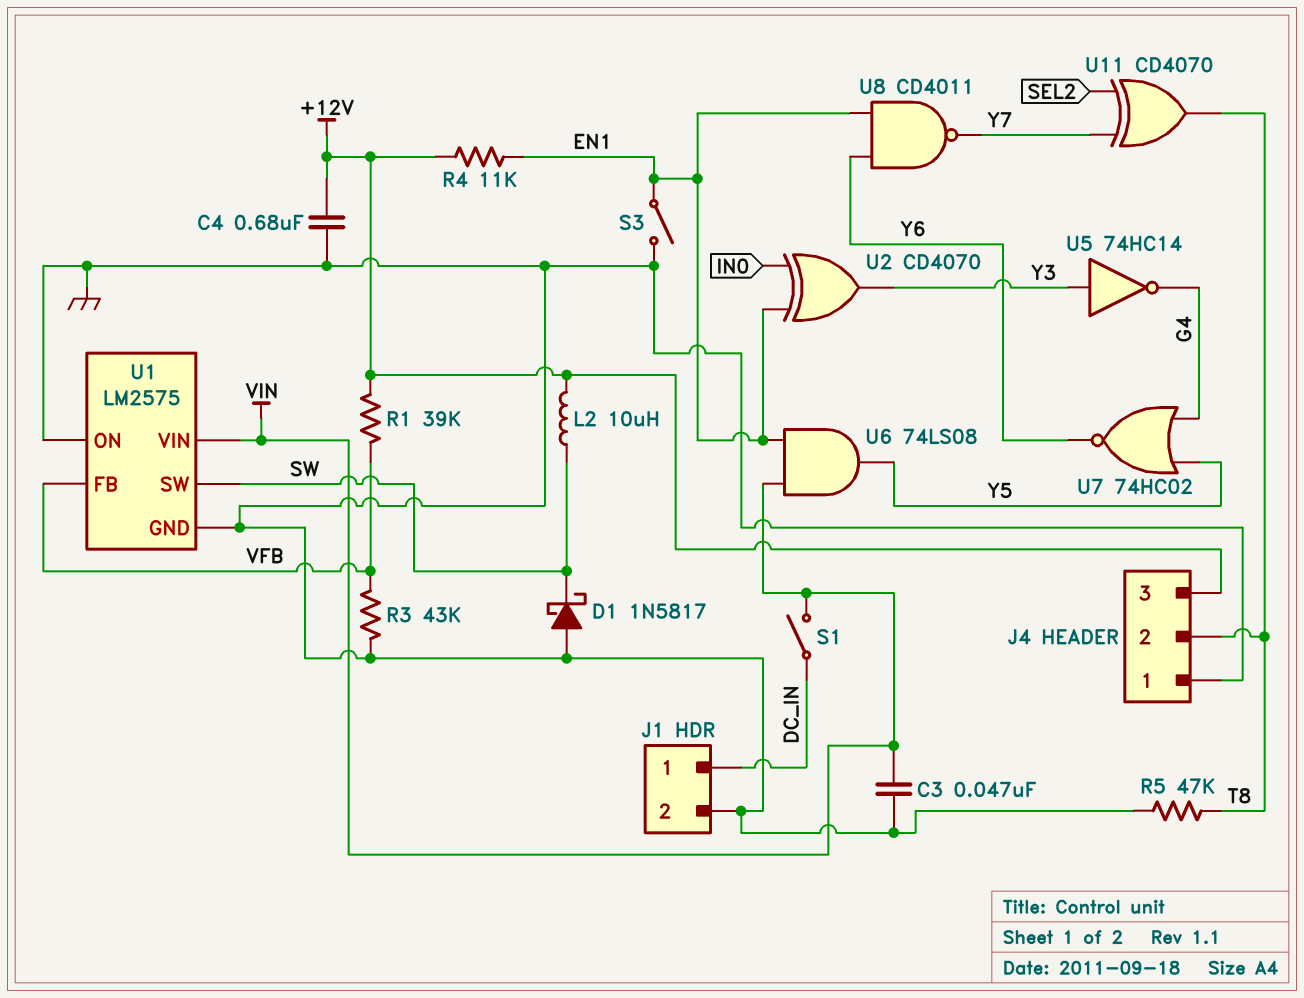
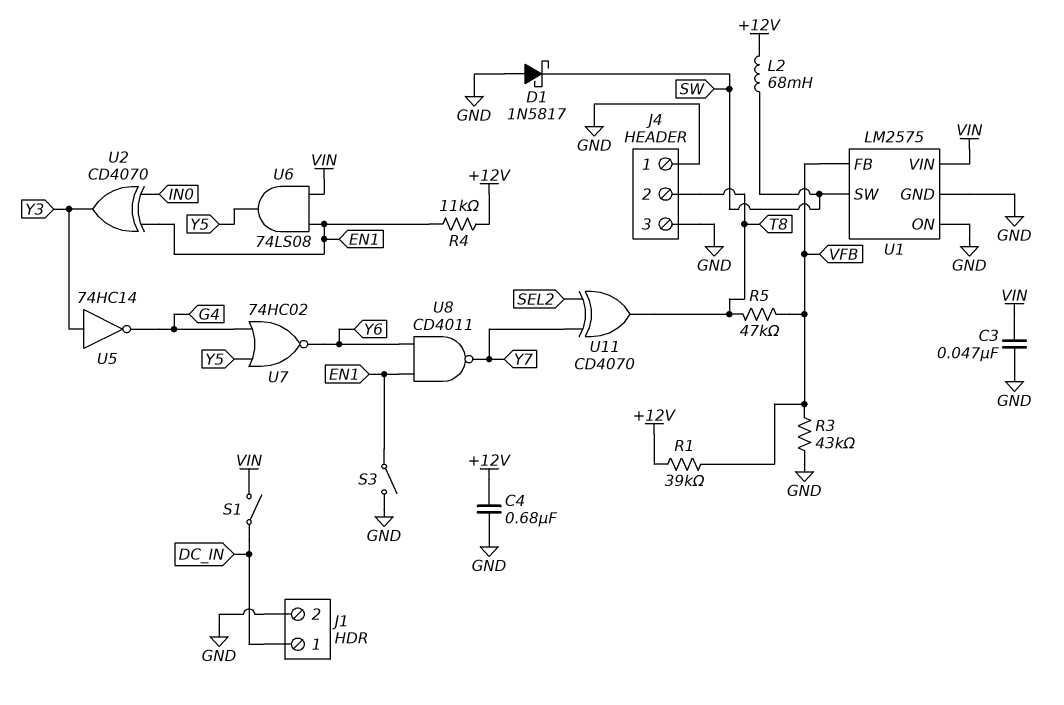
J4 pin 3: +12V -> GND
L2: 10uH (+12V, SW) -> 68mH (+12V, SW)
R5: 47k (GND, T8) -> 47k (T8, VFB)

